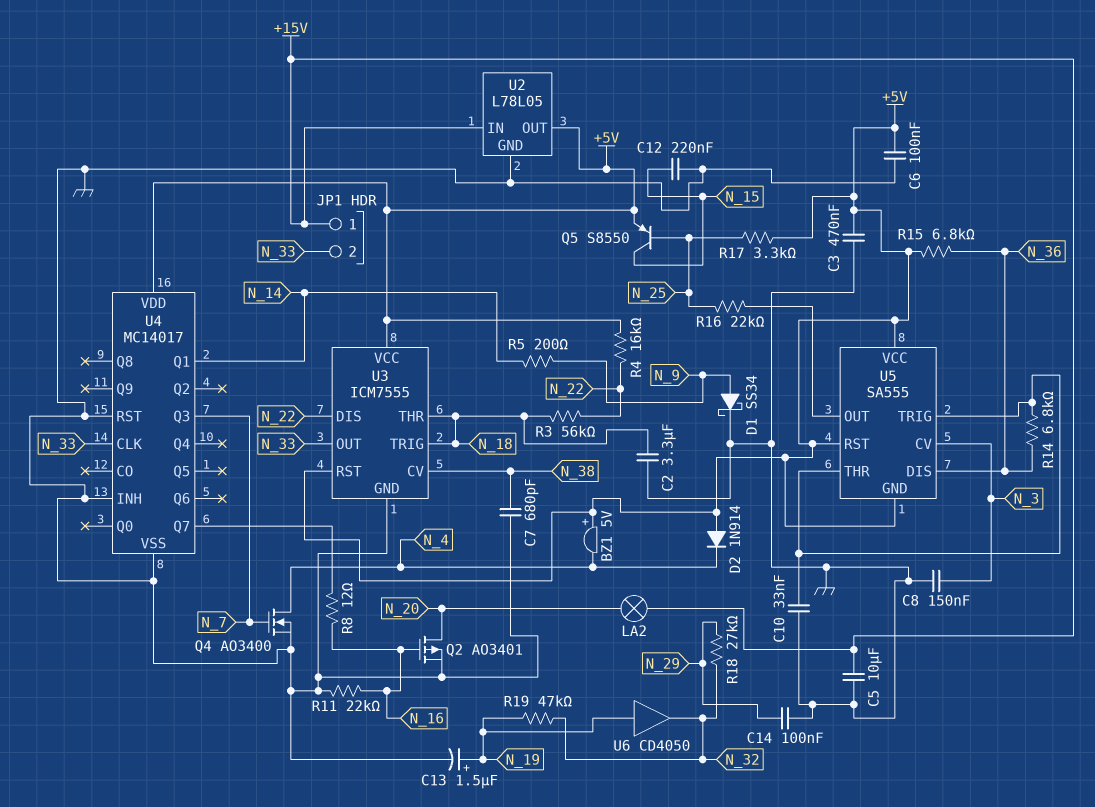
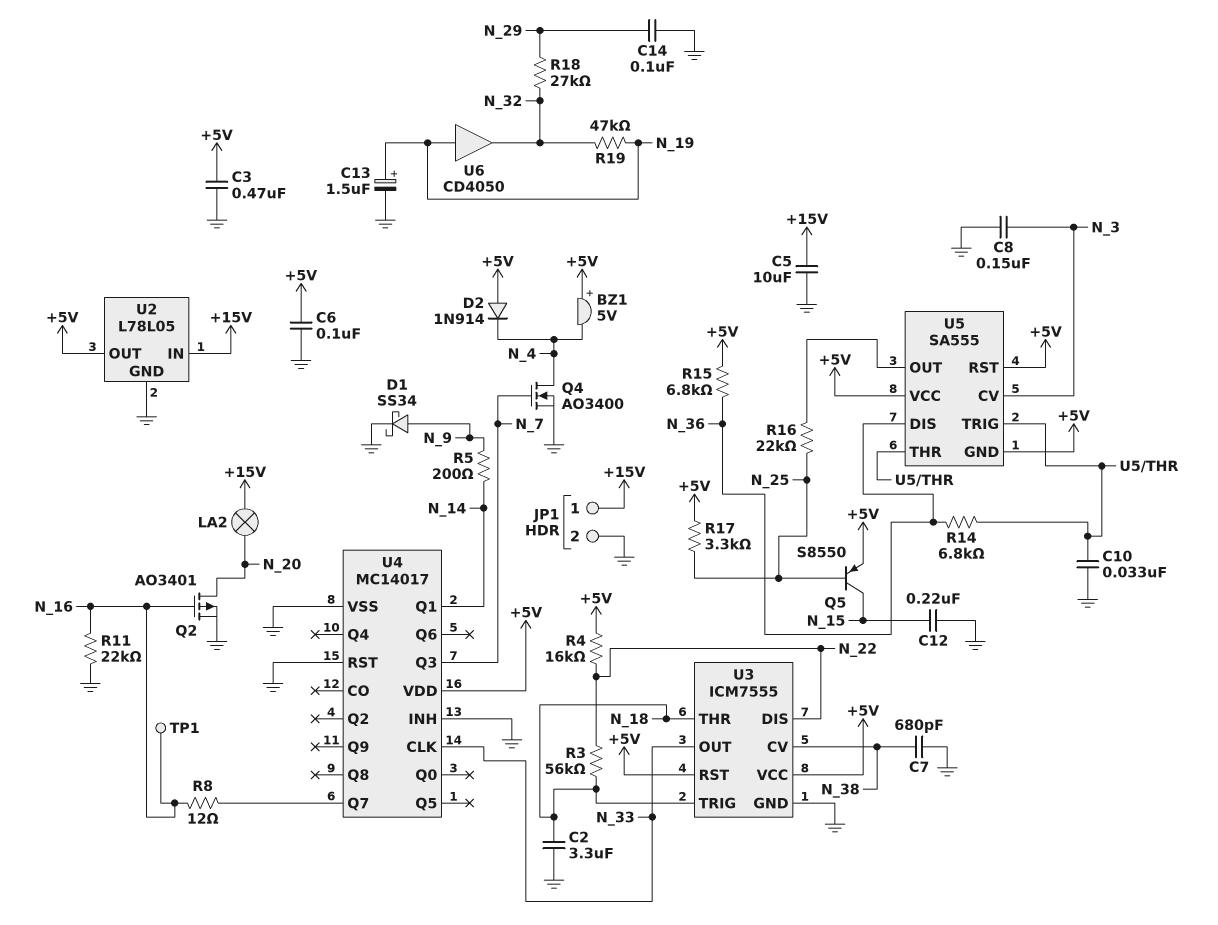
JP1 pin 2: N_33 -> GND
TP1: none -> test point (N_16)

